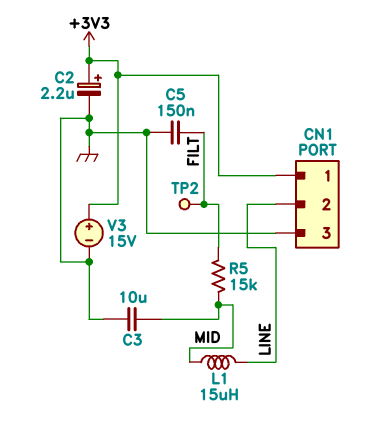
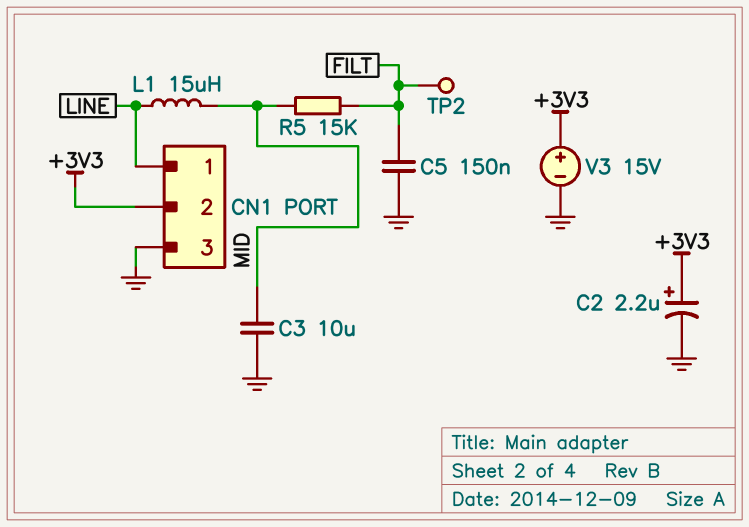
CN1 pin 1: +3V3 -> LINE
CN1 pin 2: LINE -> +3V3

